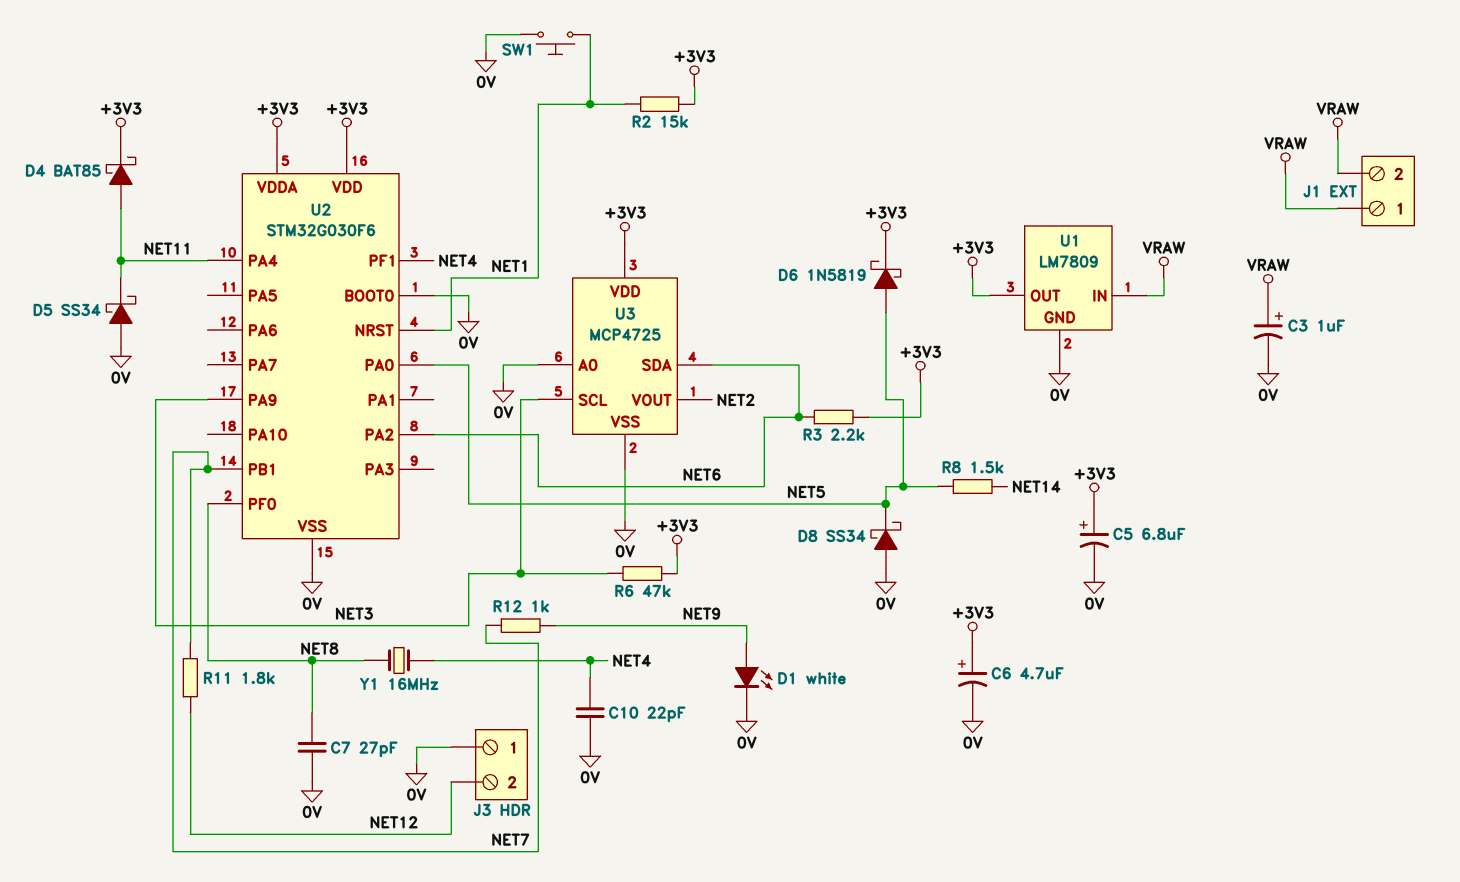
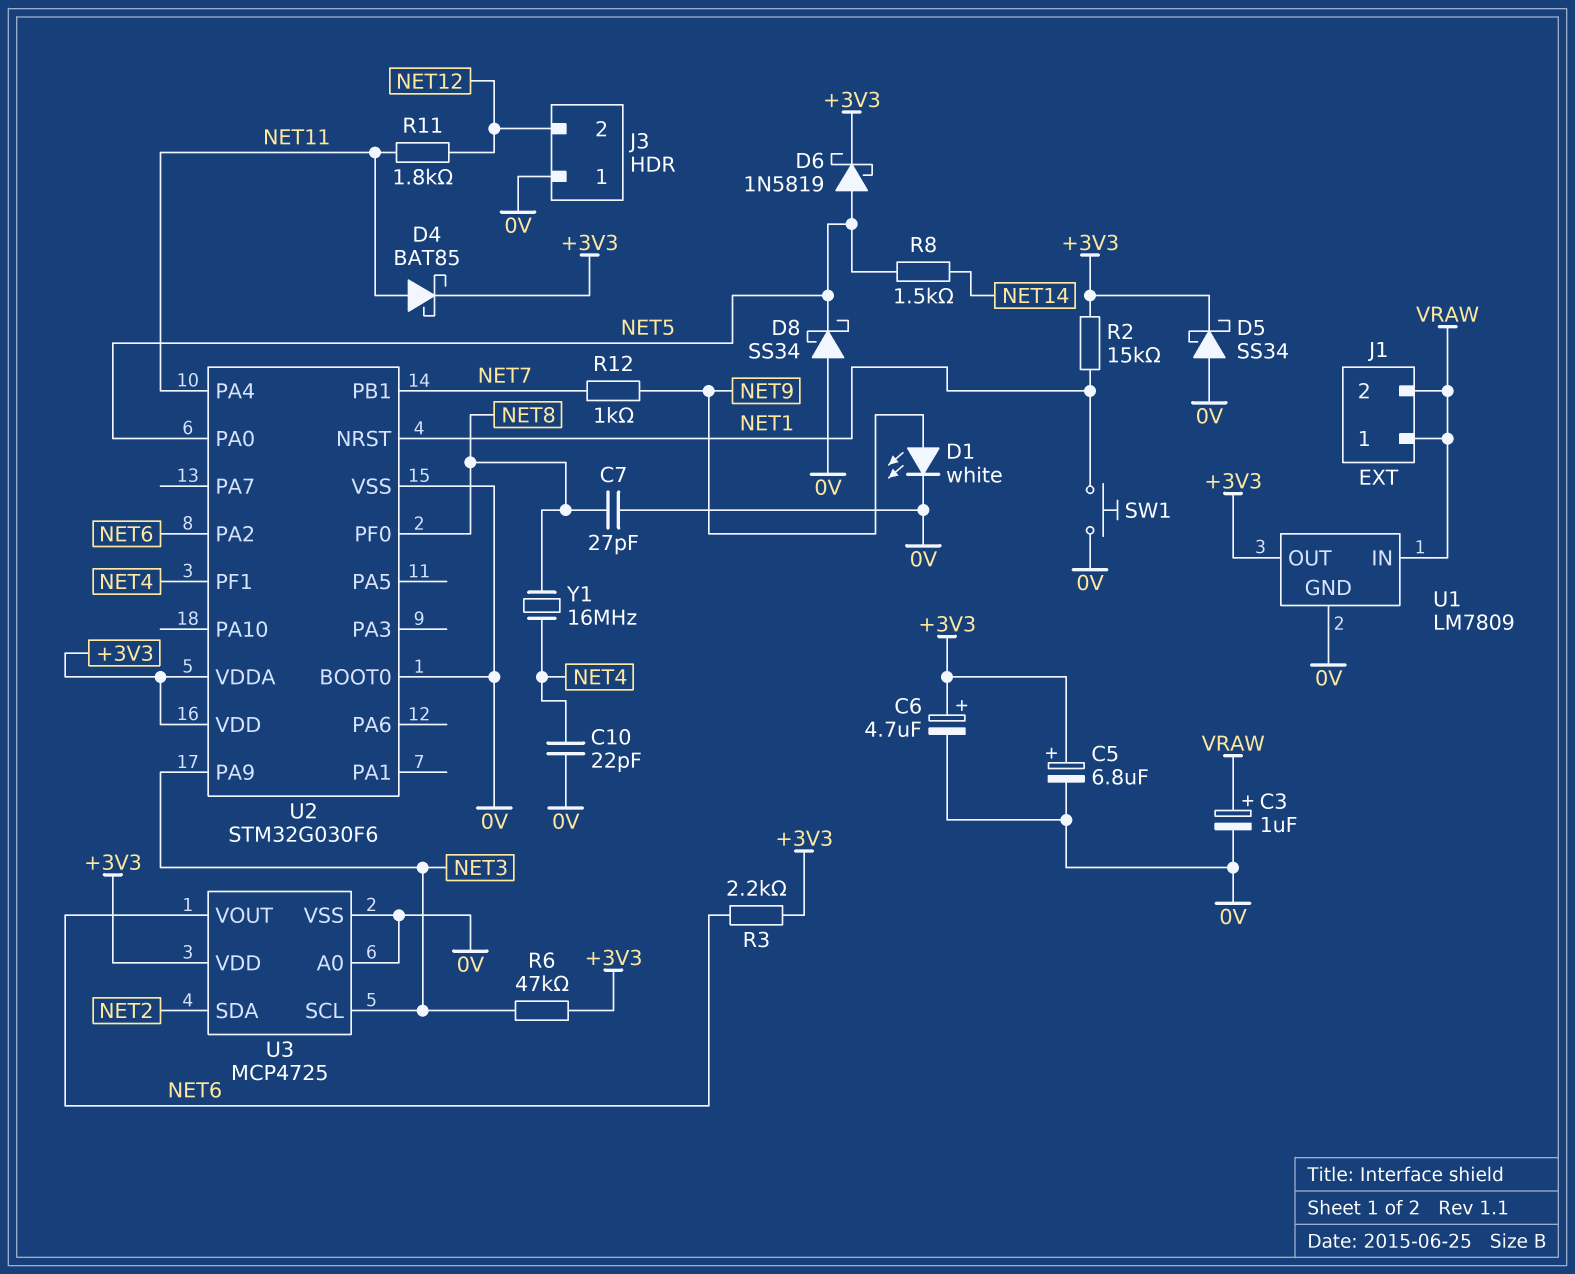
D5: schottky SS34 (A 0V, K NET11) -> schottky SS34 (A 0V, K +3V3)
R11: 1.8k (NET7, NET12) -> 1.8k (NET11, NET12)
U3 pin SDA: NET6 -> NET2
U3 pin VOUT: NET2 -> NET6

